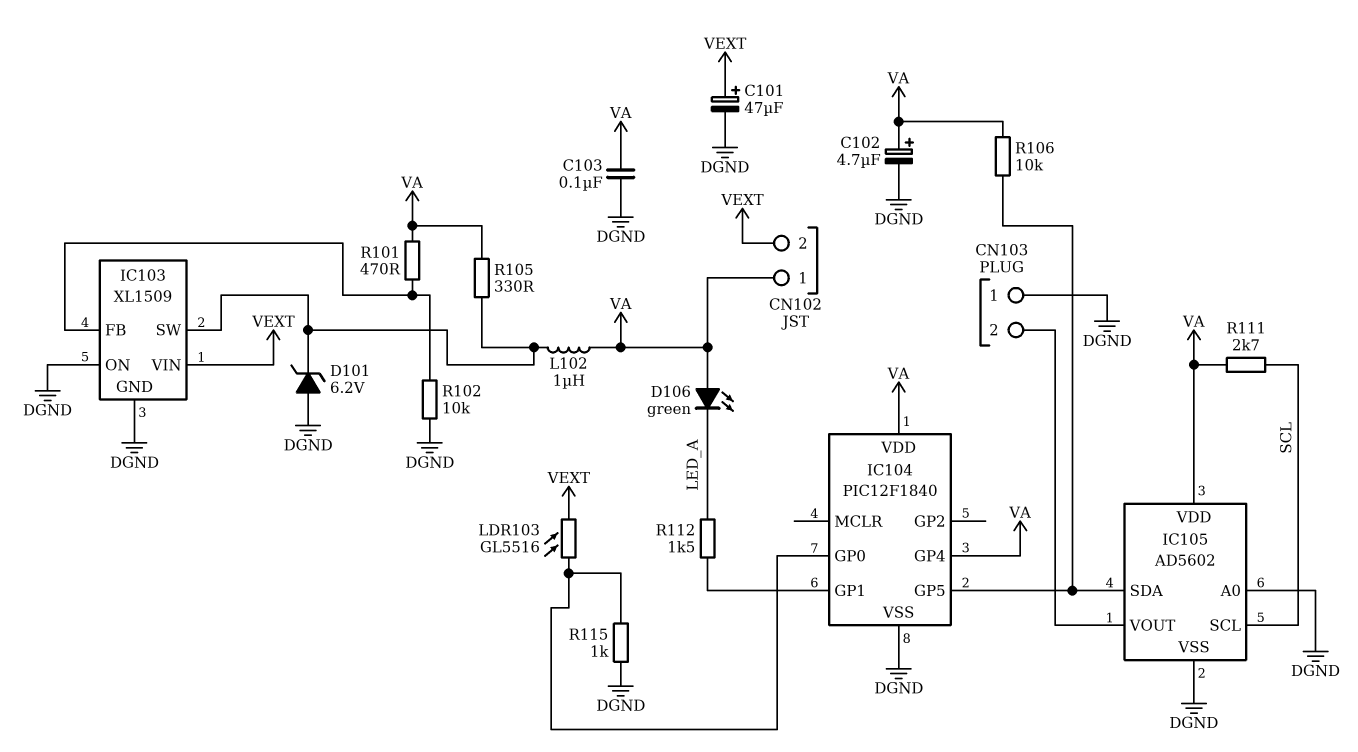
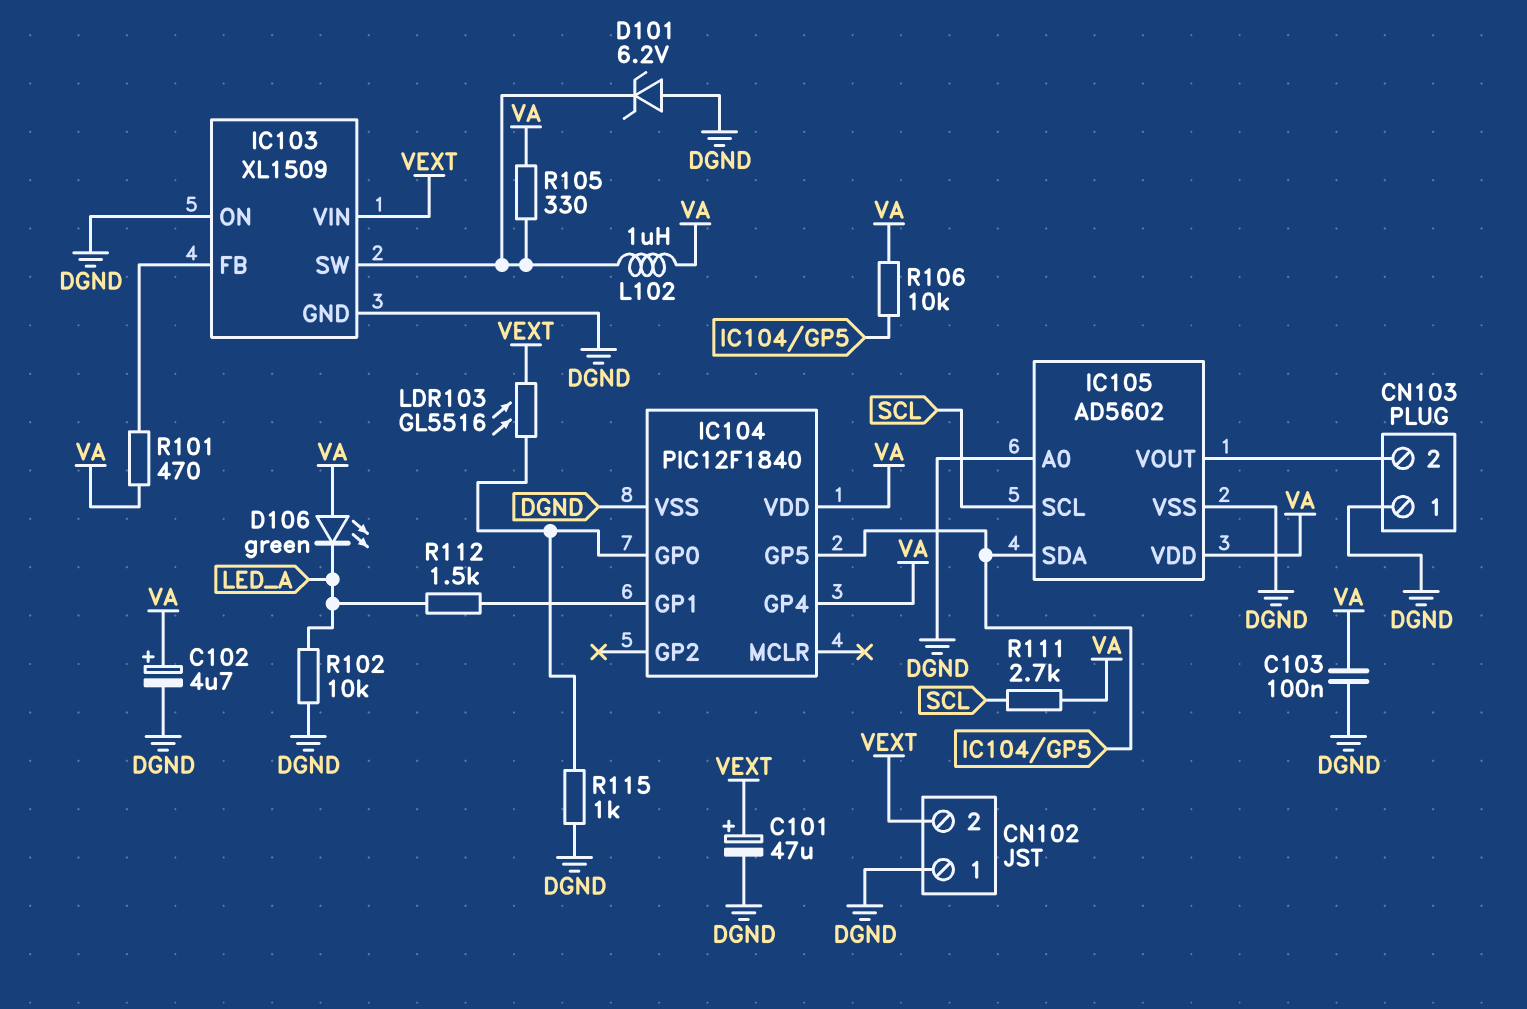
CN102 pin 1: VA -> DGND
R102: 10k (DGND, IC103/FB) -> 10k (DGND, LED_A)

